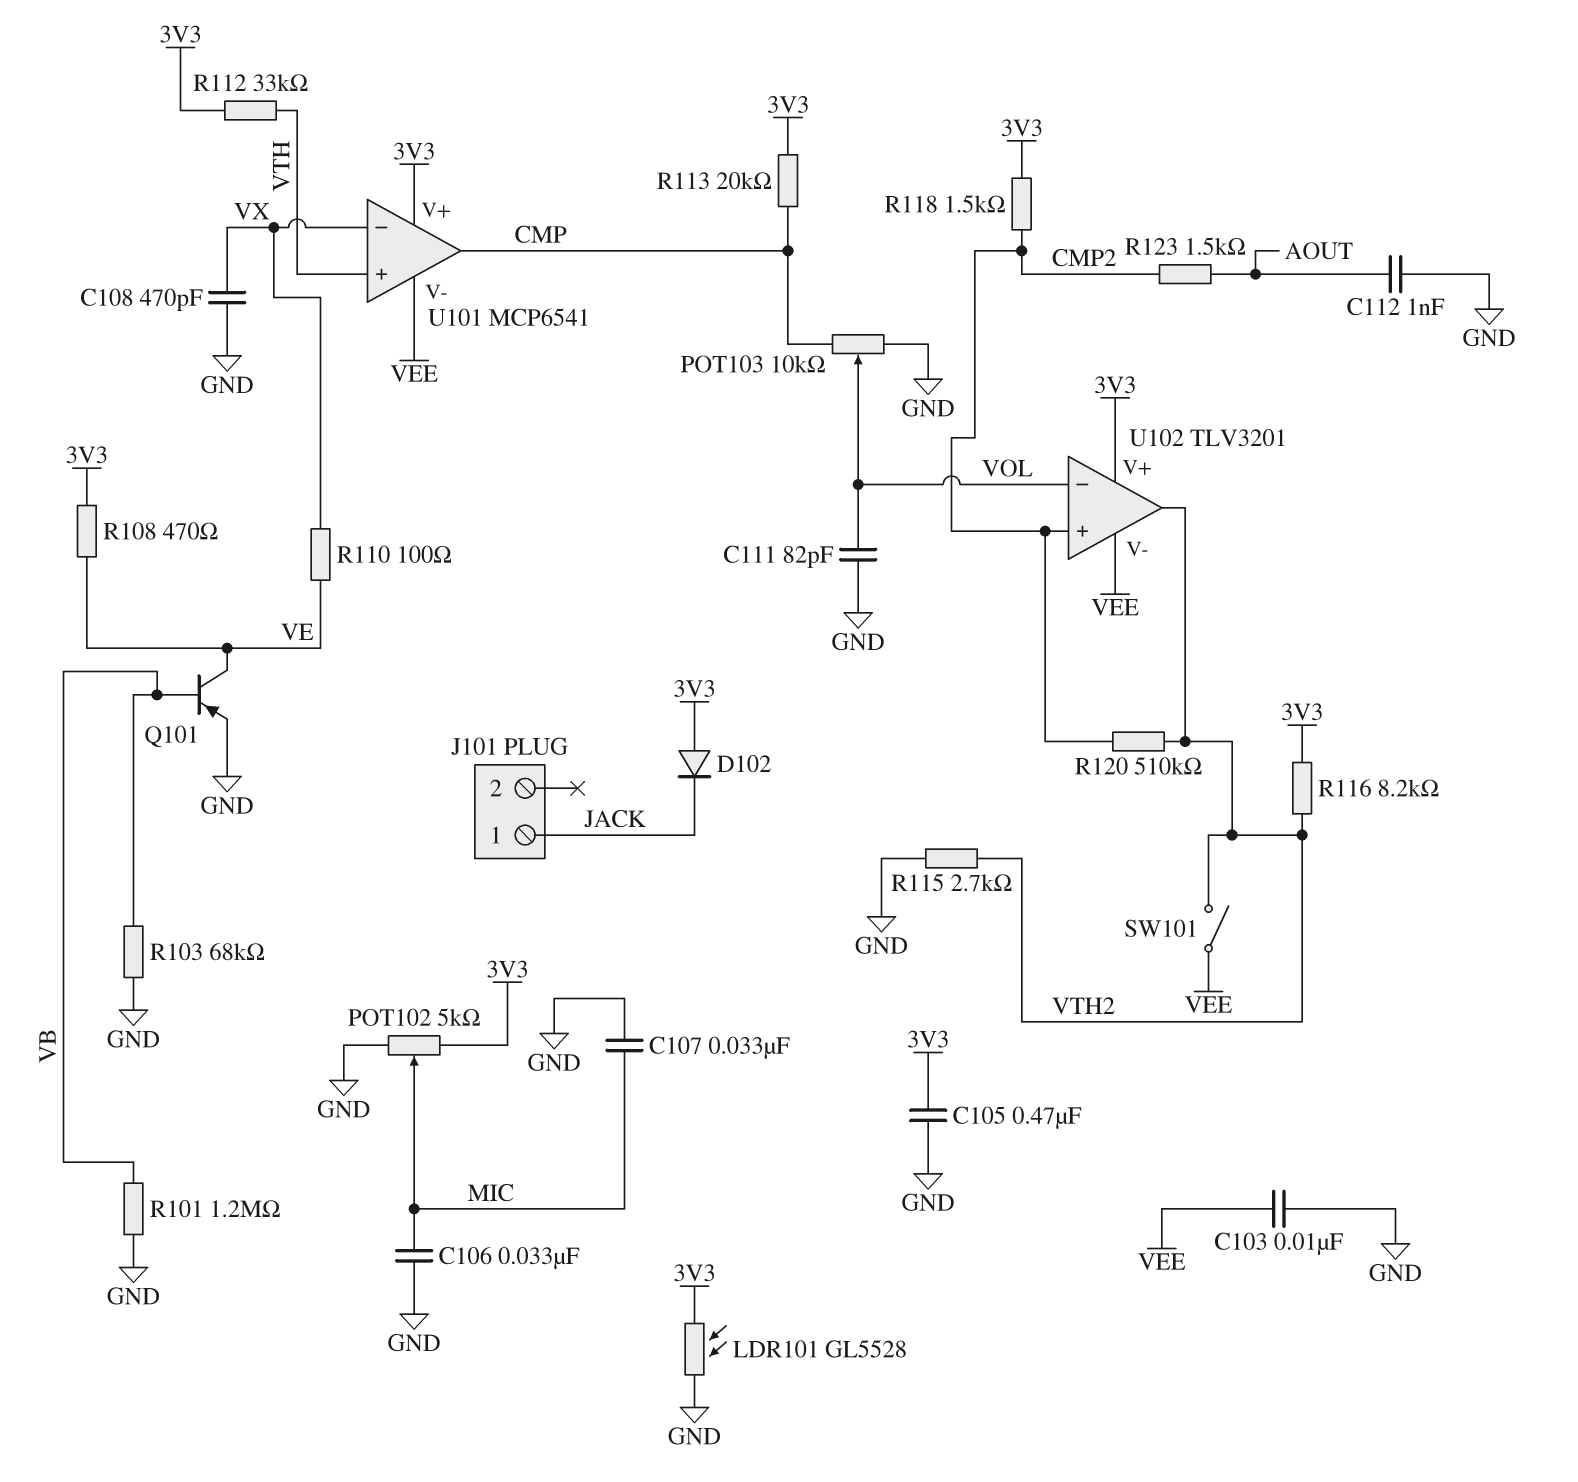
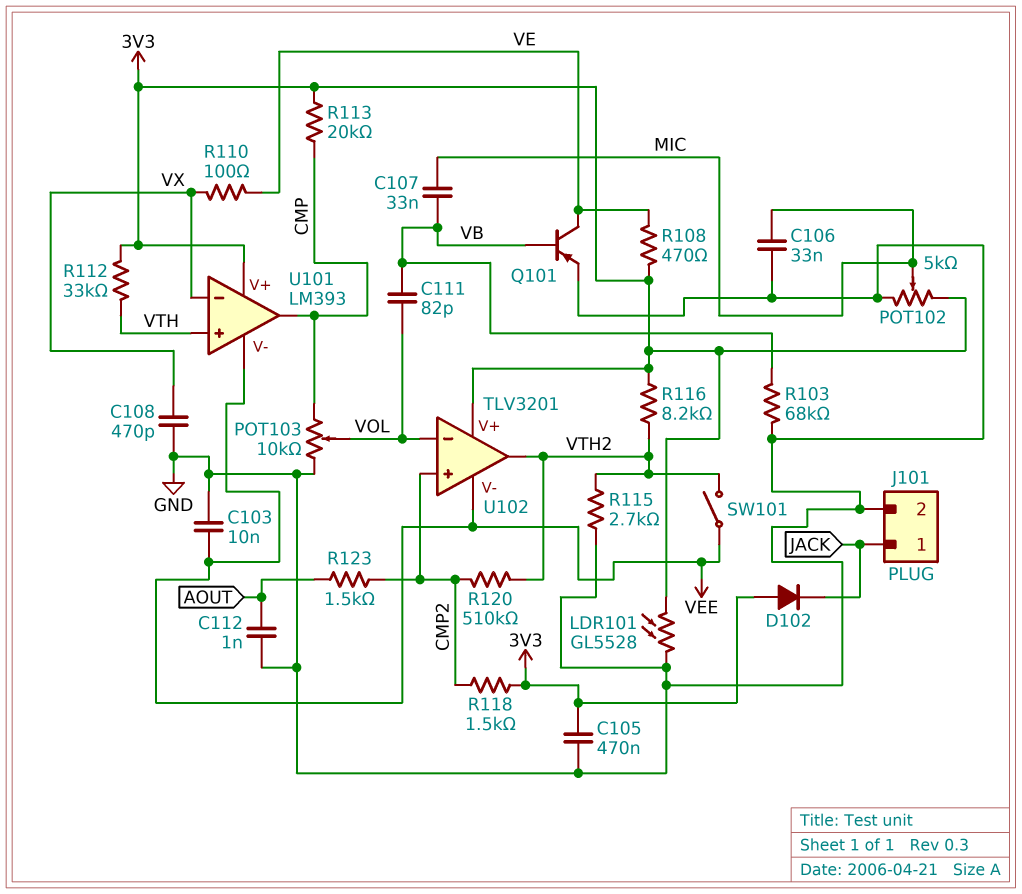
C107: 33nF (GND, MIC) -> 33nF (MIC, VB)
C111: 82pF (GND, VOL) -> 82pF (VB, VOL)
J101 pin 2: none -> GND
R101: 1.2M (GND, VB) -> none
U101: MCP6541 -> LM393

